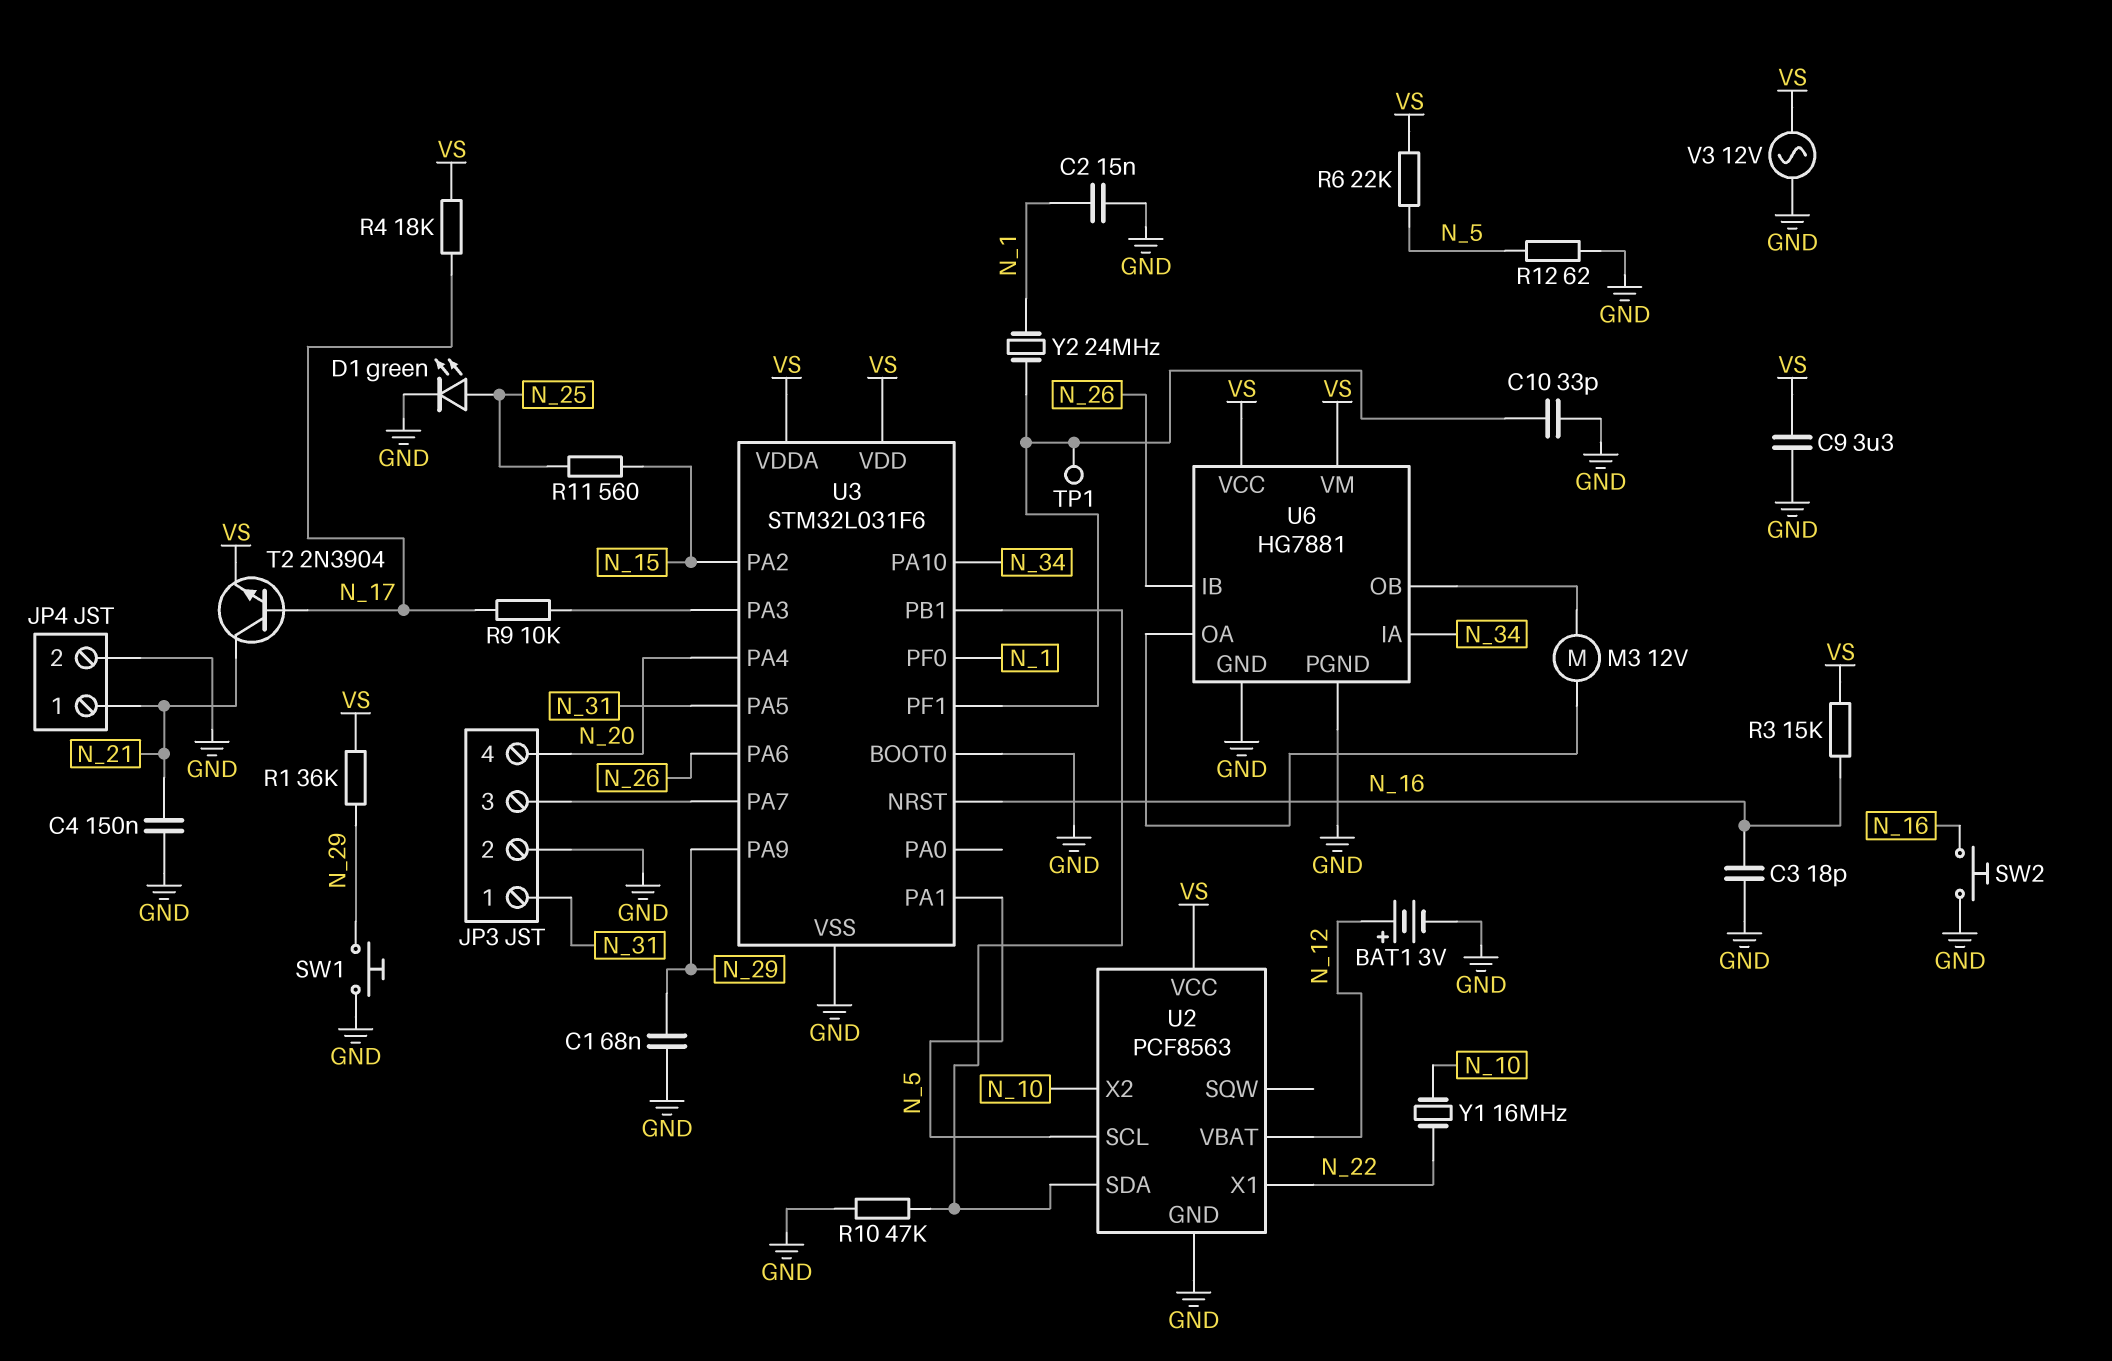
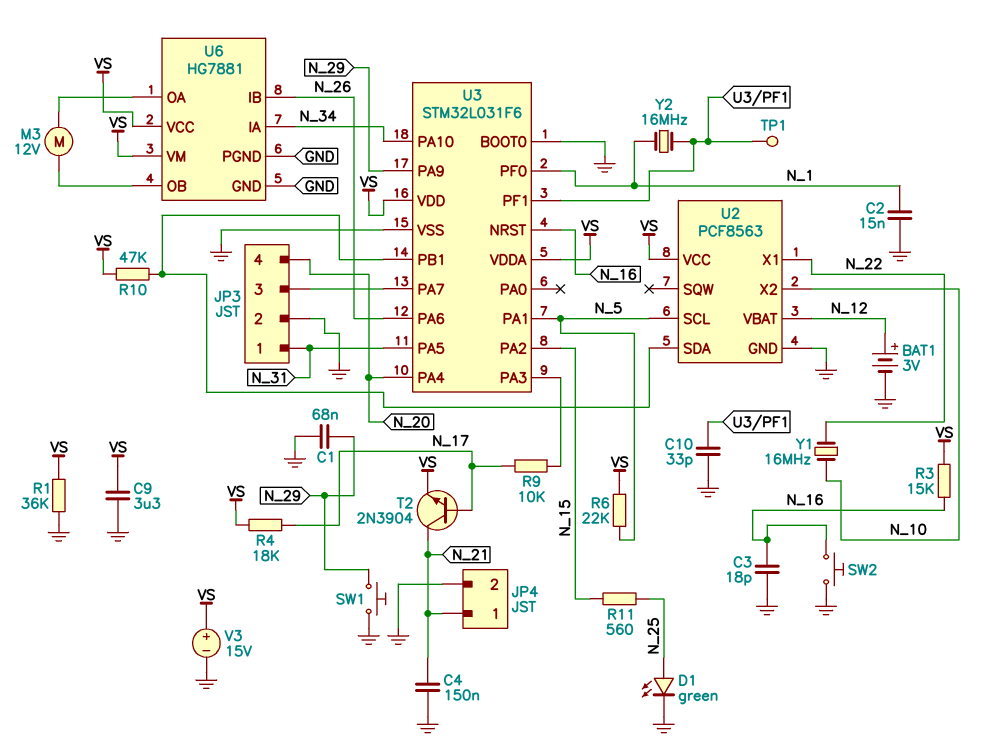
R1: 36k (N_29, VS) -> 36k (GND, VS)
R10: 47k (GND, U2/SDA) -> 47k (U2/SDA, VS)
R12: 62 (GND, N_5) -> none
V3: AC 12V (GND, VS) -> 15V (plus VS, minus GND)
Y2: 24MHz (N_1, U3/PF1) -> 16MHz (N_1, U3/PF1)

